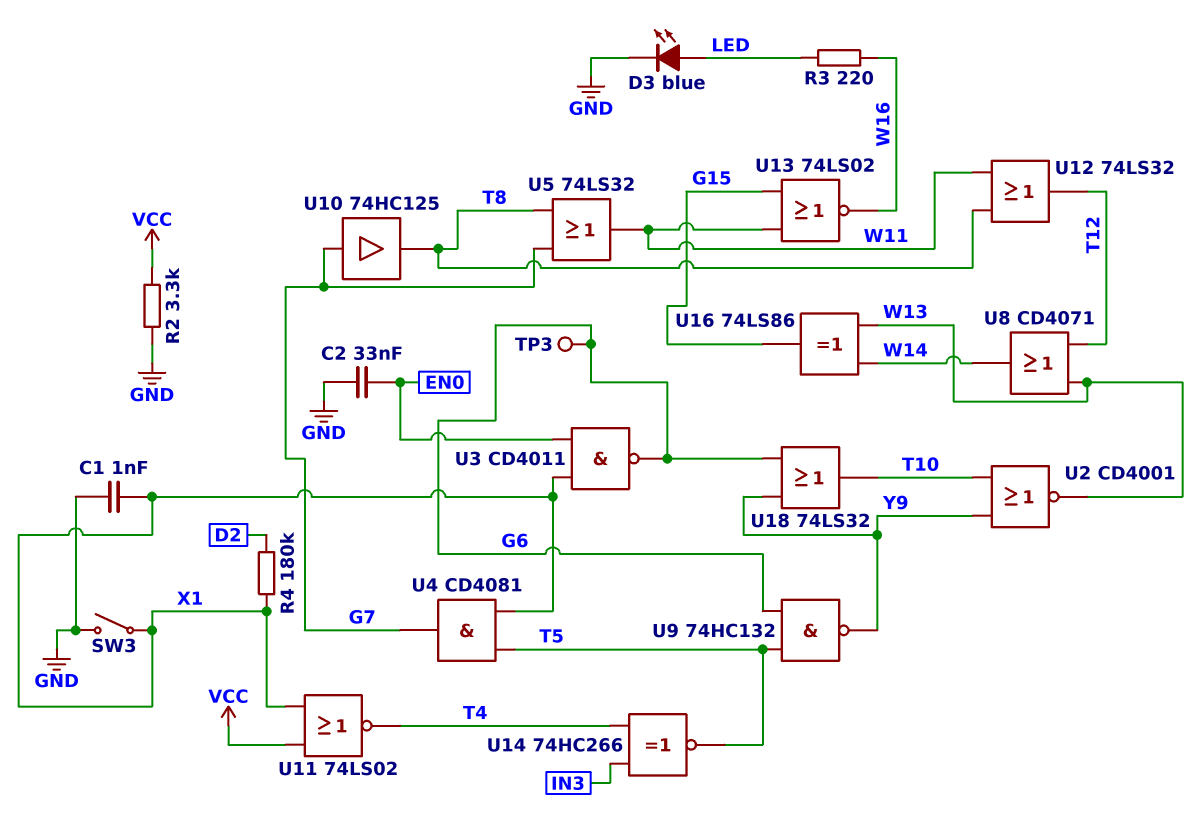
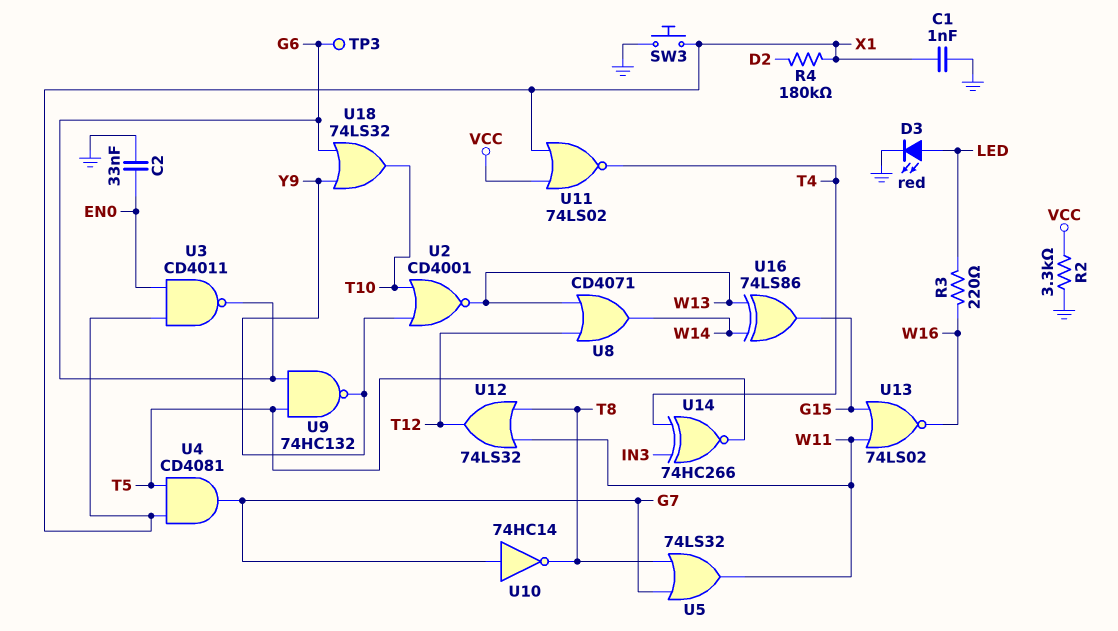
D3: LED blue (A LED, K GND) -> LED red (A LED, K GND)
SW3: switch (GND, X1) -> button (GND, X1)
U10: buffer 74HC125 (in G7, out T8) -> NOT 74HC14 (in G7, out T8)

